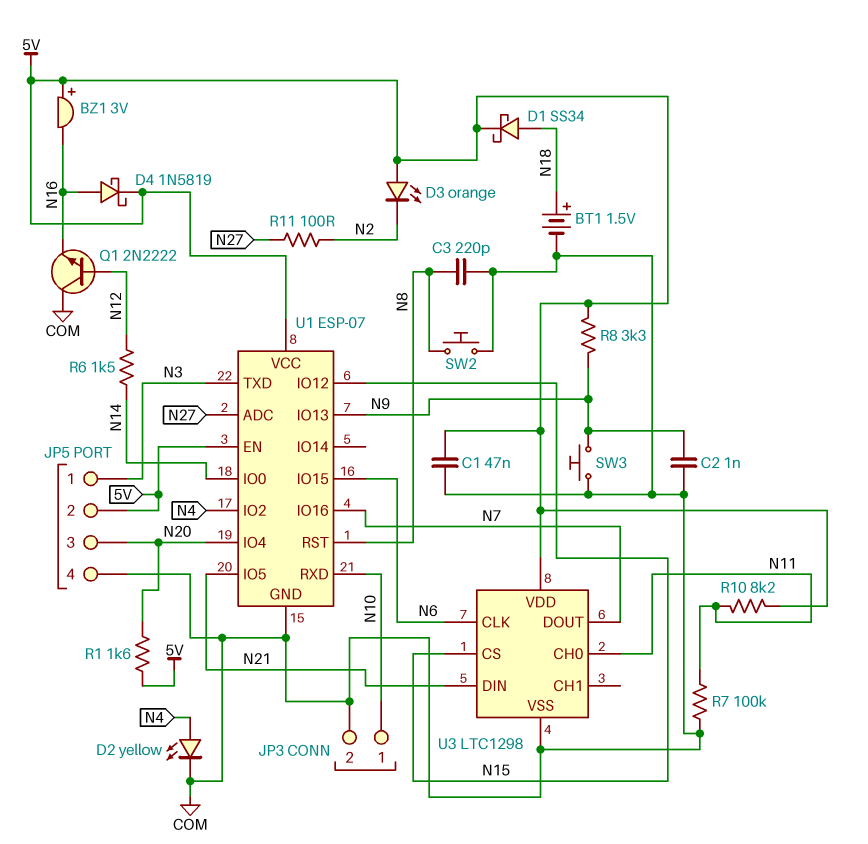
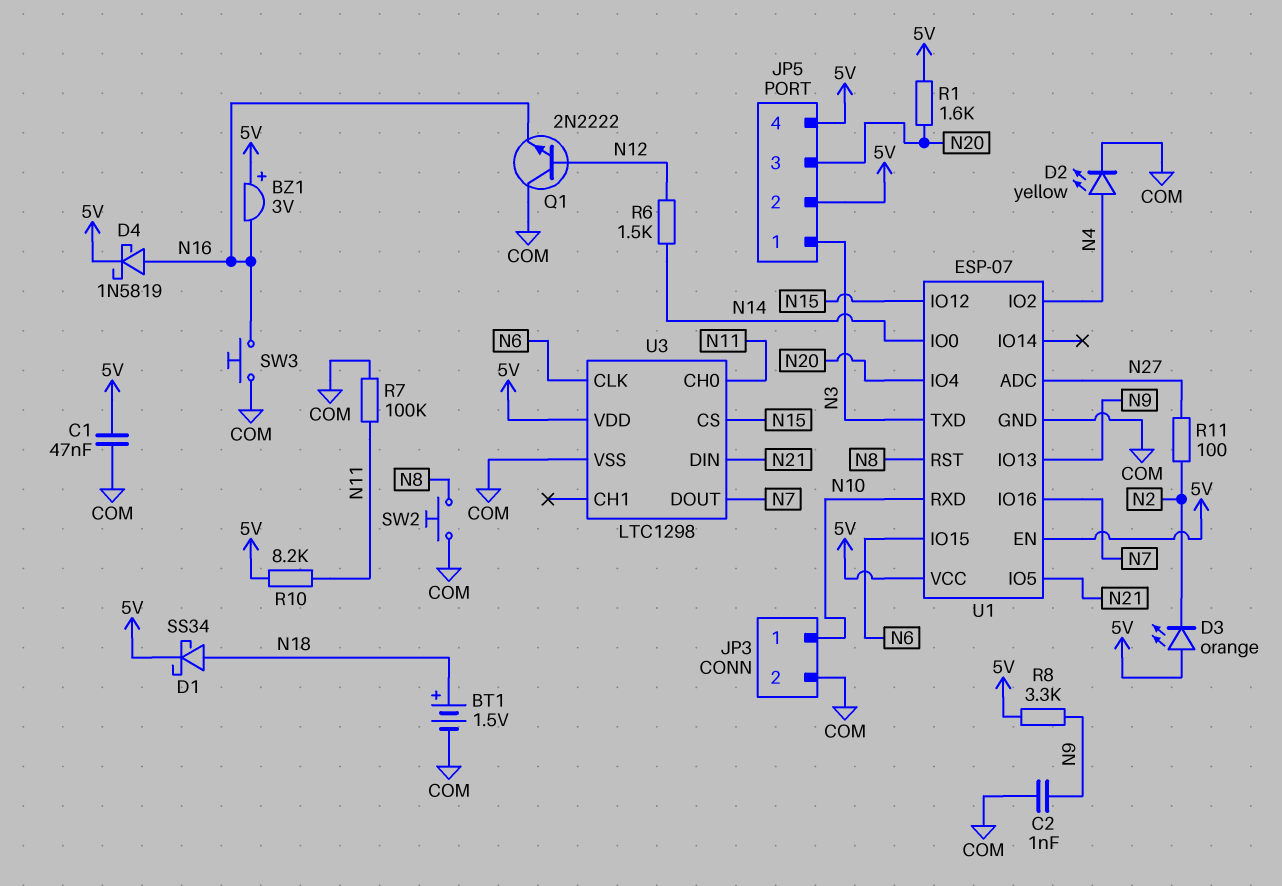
C3: 220pF (COM, N8) -> none
JP5 pin 4: COM -> 5V
SW3: button (COM, N9) -> button (COM, N16)

